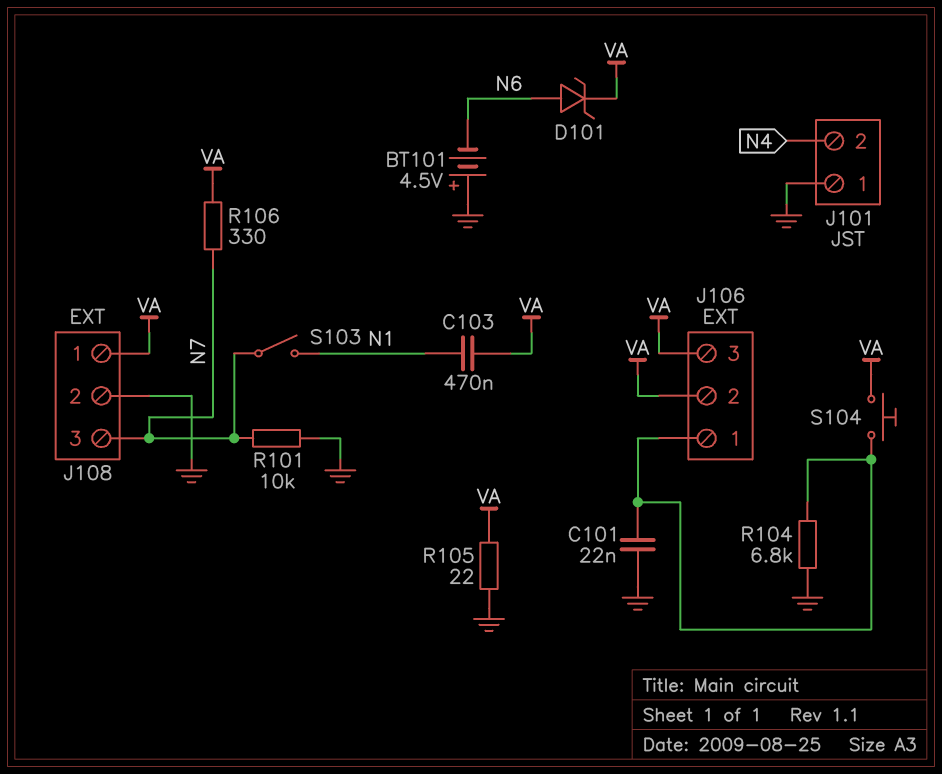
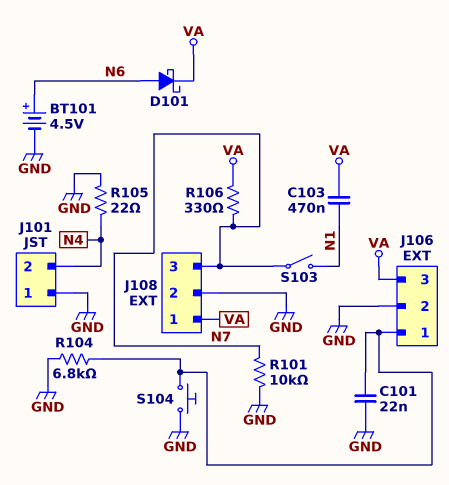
BT101: 4.5V (plus GND, minus N6) -> 4.5V (plus N6, minus GND)
D101: zener (A N6, K VA) -> schottky (A N6, K VA)
J106 pin 2: VA -> GND
R105: 22 (GND, VA) -> 22 (GND, N4)
S104: button (J106/1, VA) -> button (GND, J106/1)

